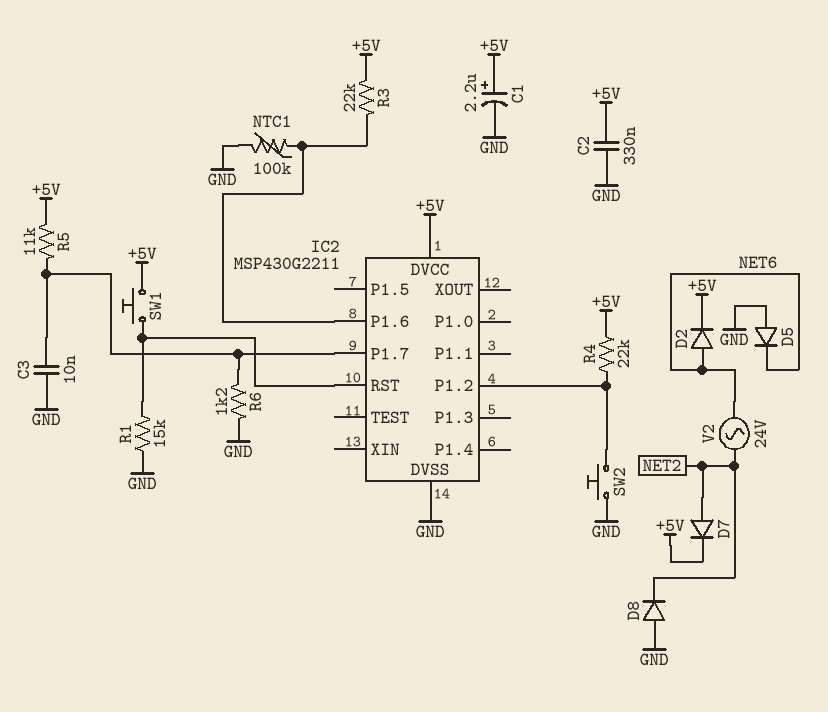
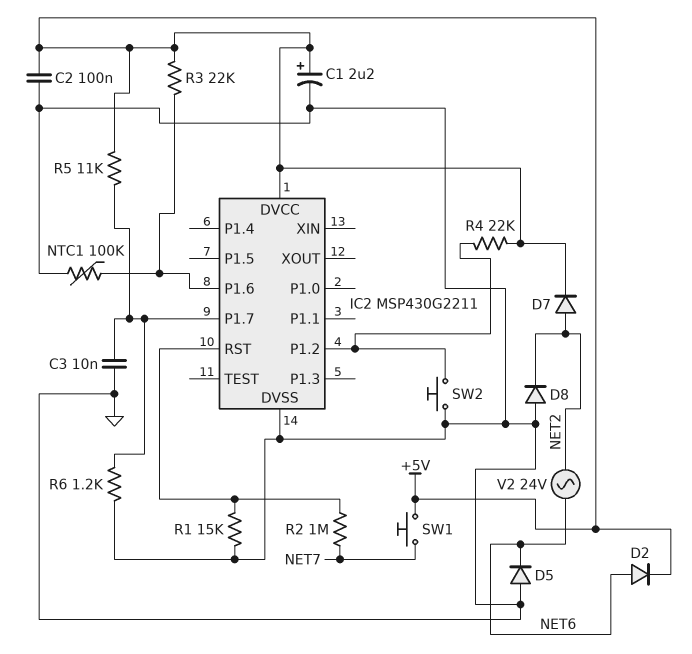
C2: 330nF (+5V, GND) -> 100nF (+5V, GND)
R2: none -> 1M (IC2/RST, NET7)
SW1: button (+5V, IC2/RST) -> button (+5V, NET7)

